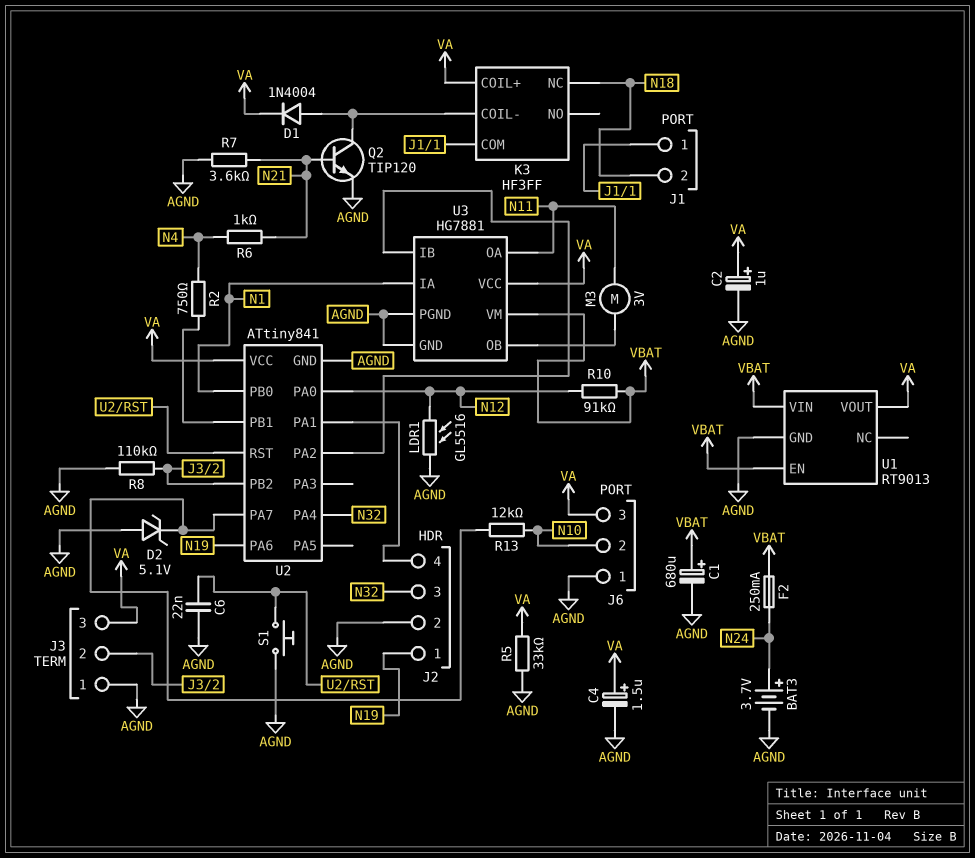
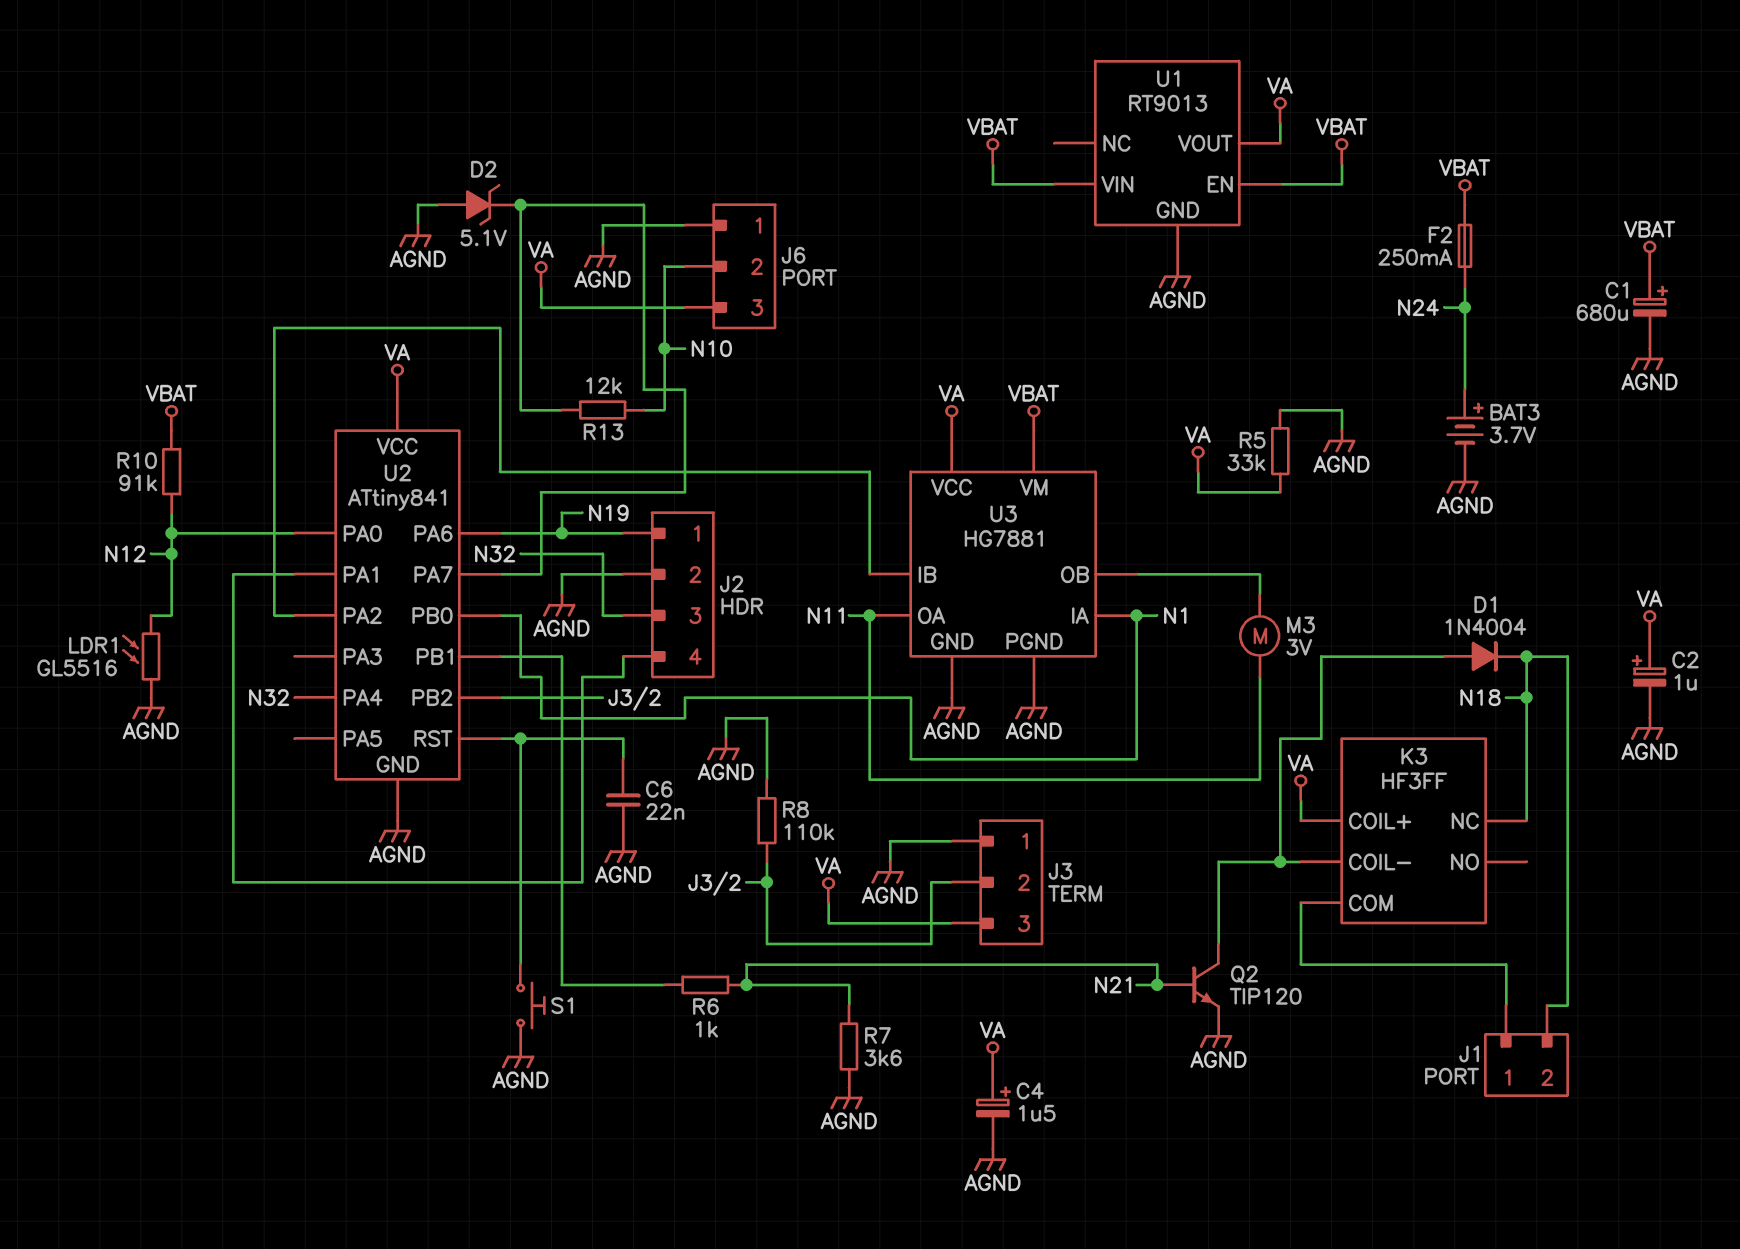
D1: diode 1N4004 (A K3/COIL-, K VA) -> diode 1N4004 (A K3/COIL-, K N18)
R2: 750 (N4, U2/PB1) -> none
R6: 1k (N4, N21) -> 1k (N21, U2/PB1)

